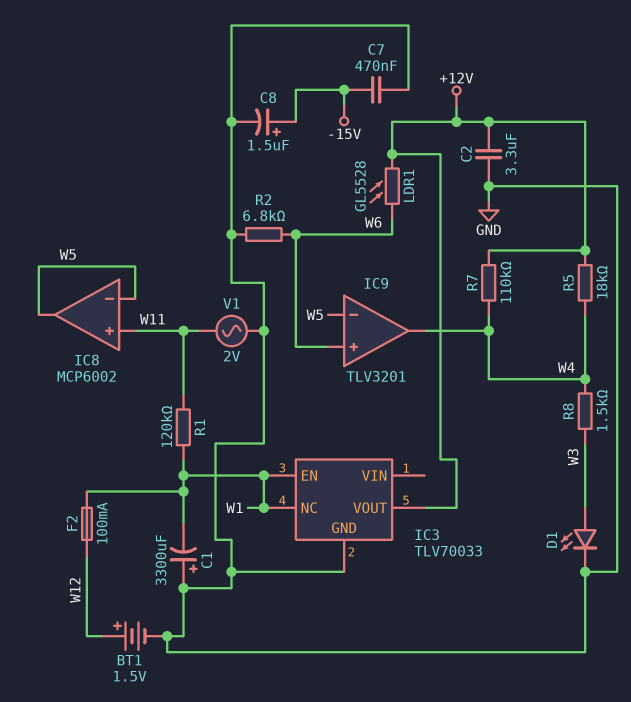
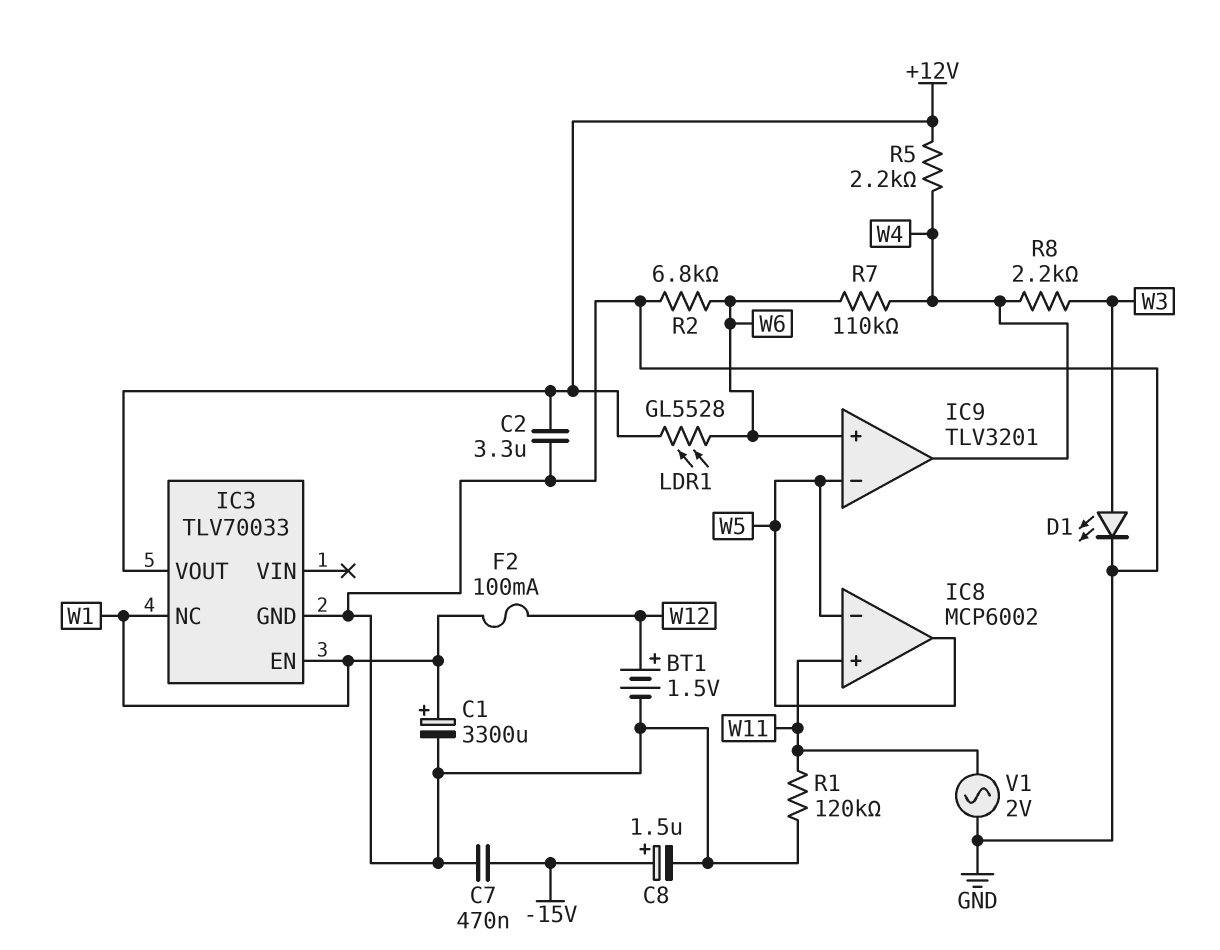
C1: 3300uF (plus GND, minus W1) -> 3300uF (plus W1, minus GND)
R1: 120k (W1, W11) -> 120k (GND, W11)
R5: 18k (+12V, W4) -> 2.2k (+12V, W4)
R7: 110k (+12V, W4) -> 110k (W4, W6)
R8: 1.5k (W3, W4) -> 2.2k (W3, W4)

